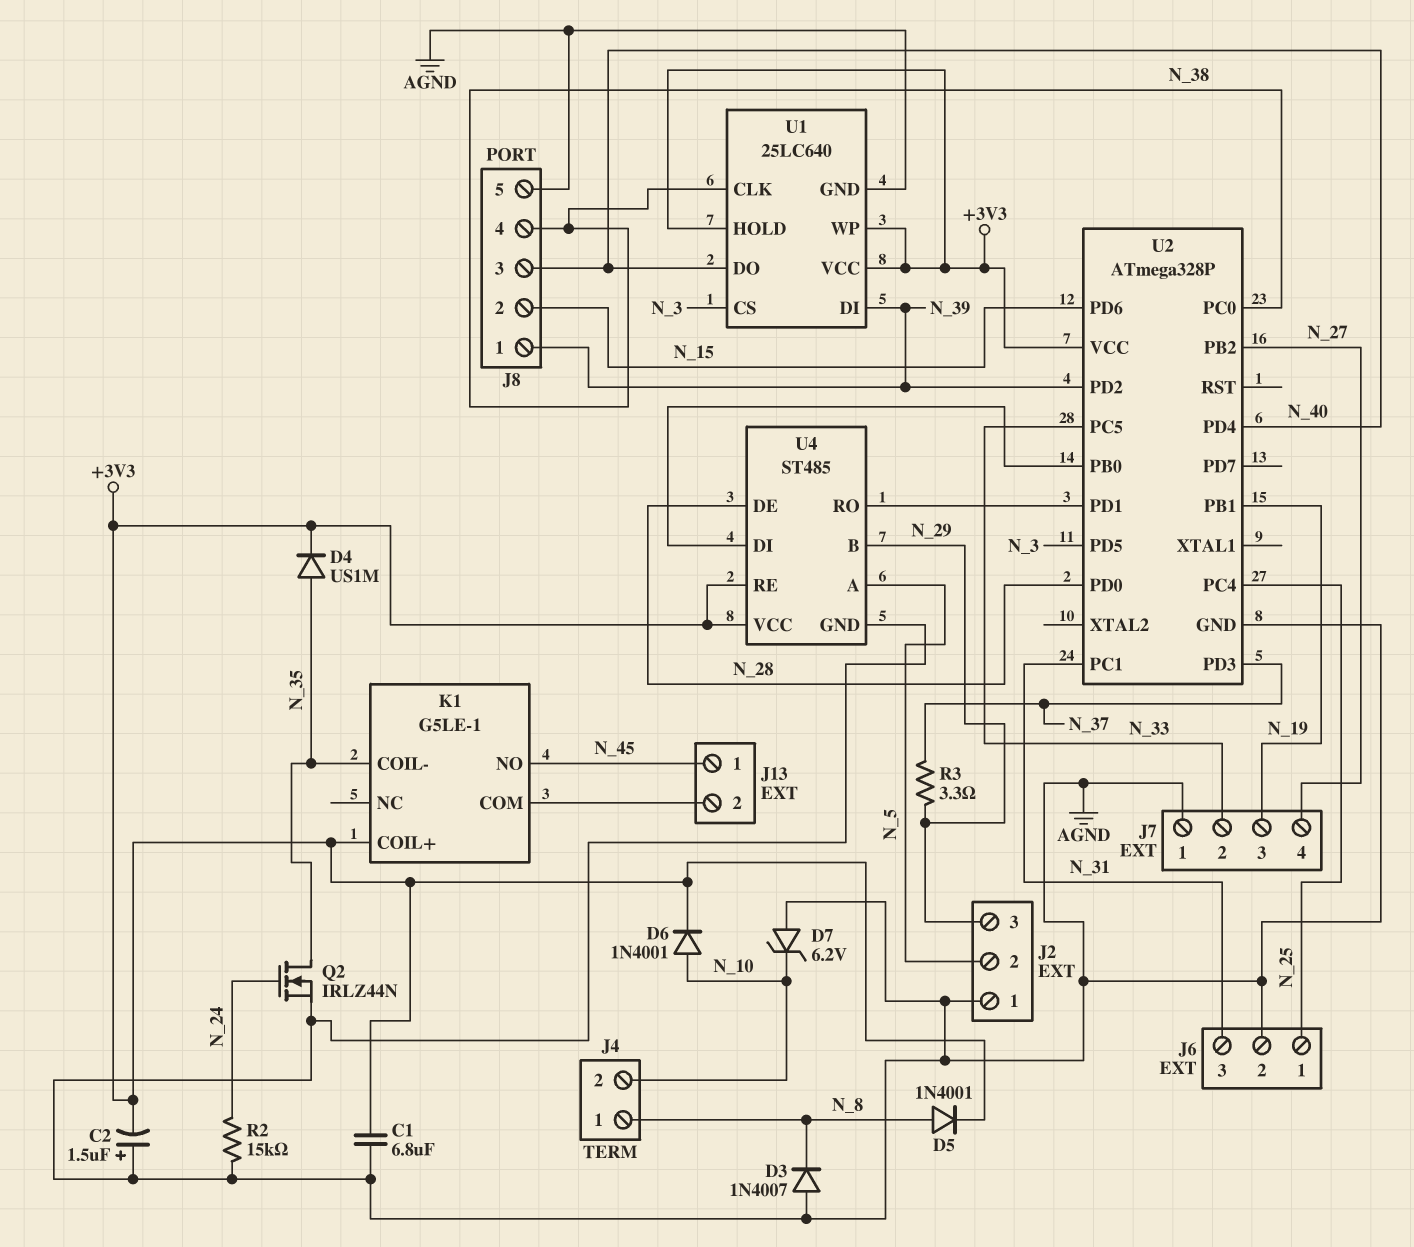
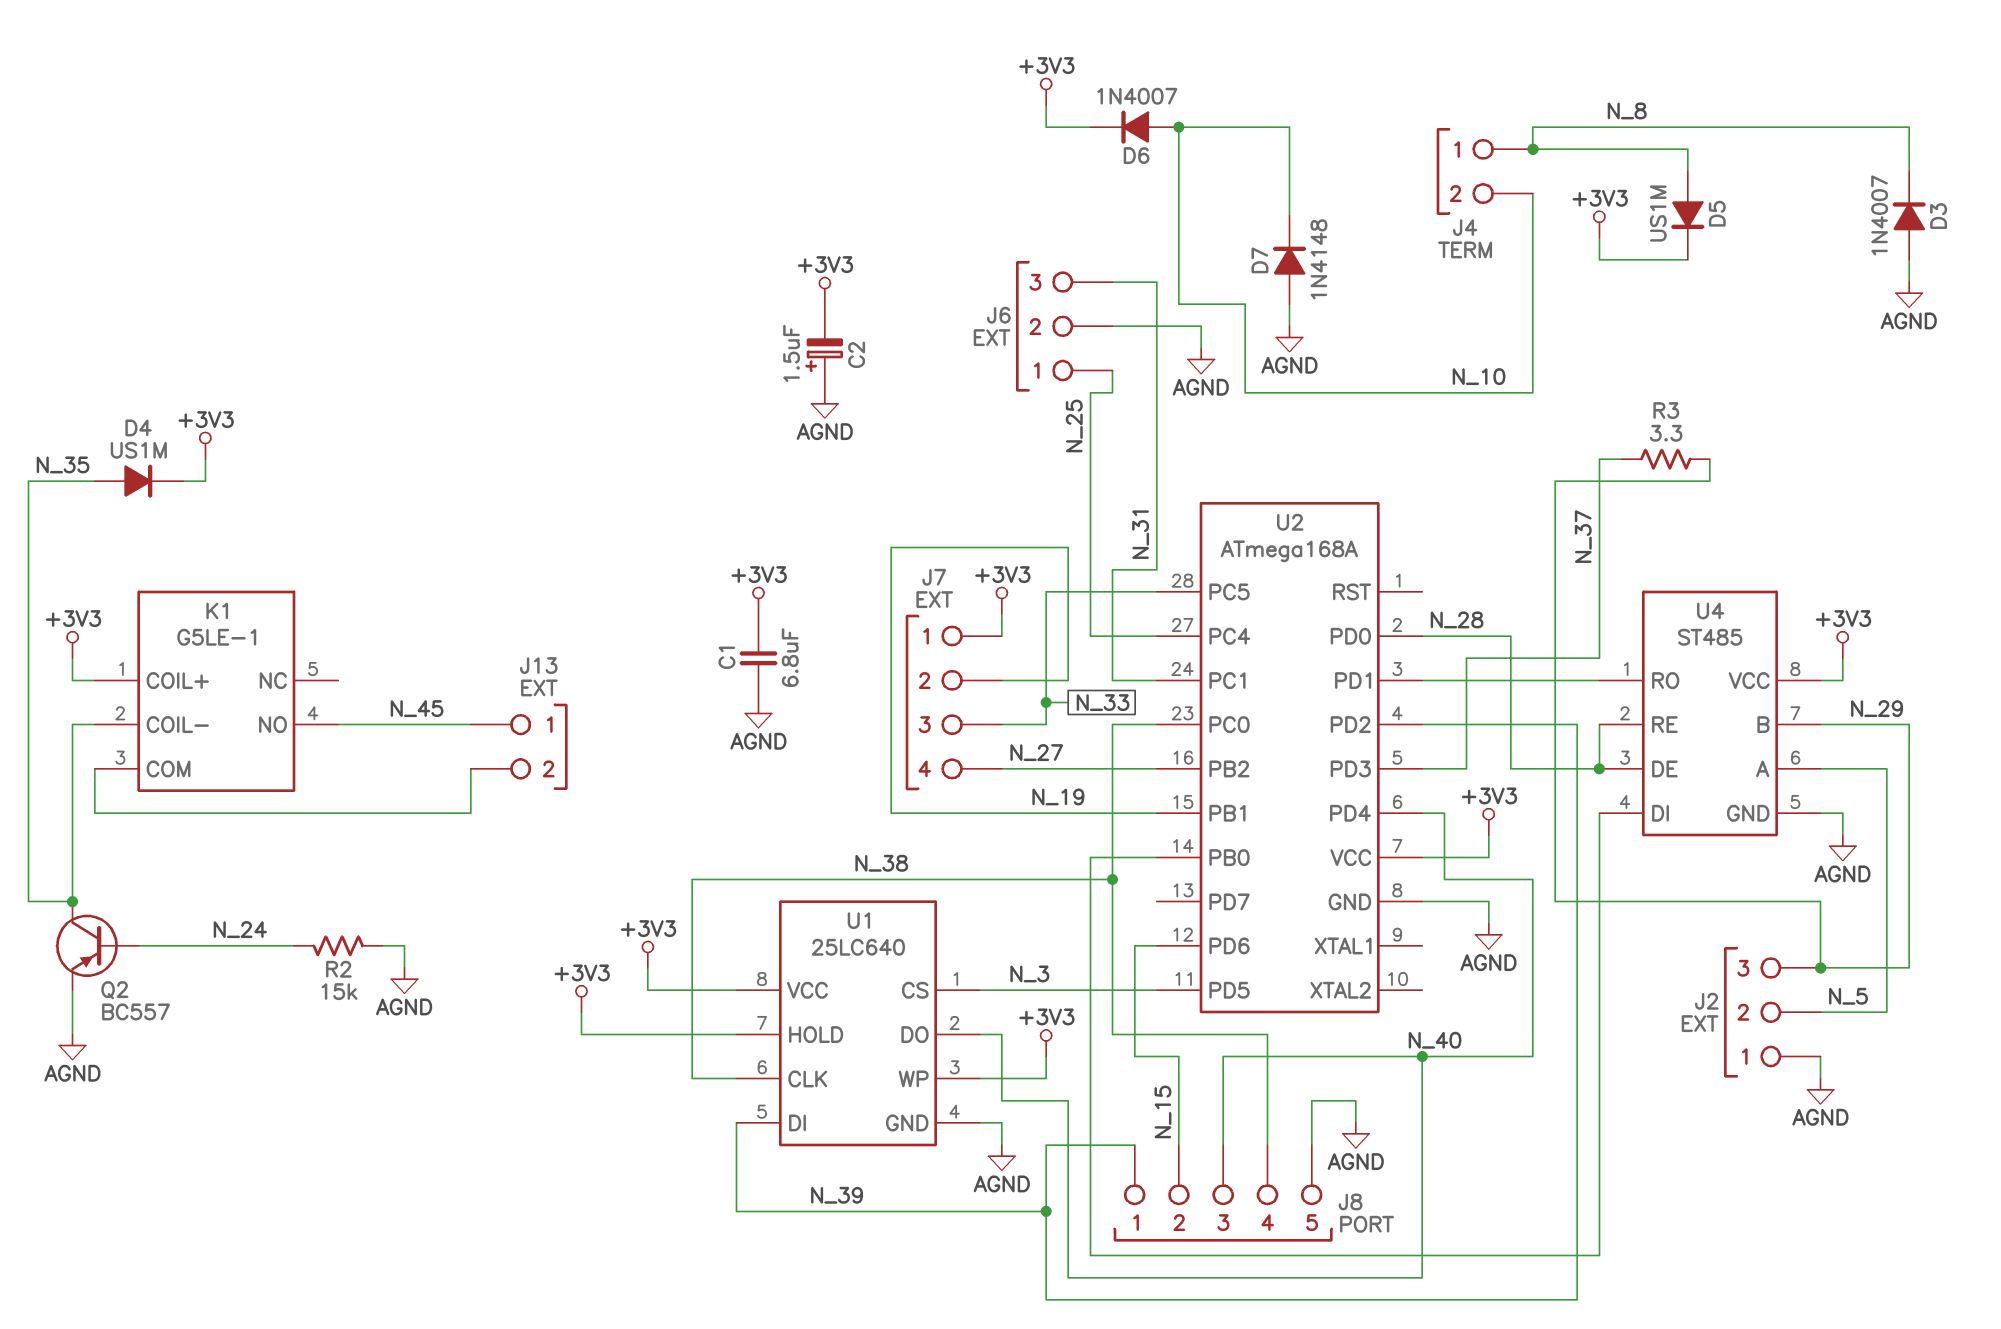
D5: diode 1N4001 (A N_8, K +3V3) -> diode US1M (A N_8, K +3V3)
D6: diode 1N4001 (A N_10, K +3V3) -> diode 1N4007 (A N_10, K +3V3)
D7: zener 6.2V (A AGND, K N_10) -> diode 1N4148 (A AGND, K N_10)
J7 pin 1: AGND -> +3V3
J7 pin 2: N_33 -> N_19
J7 pin 3: N_19 -> N_33
Q2: NMOS IRLZ44N (G N_24, D N_35, S AGND) -> PNP BC557 (B N_24, C N_35, E AGND)
U2: ATmega328P -> ATmega168A
U4 pin RE: +3V3 -> N_28

